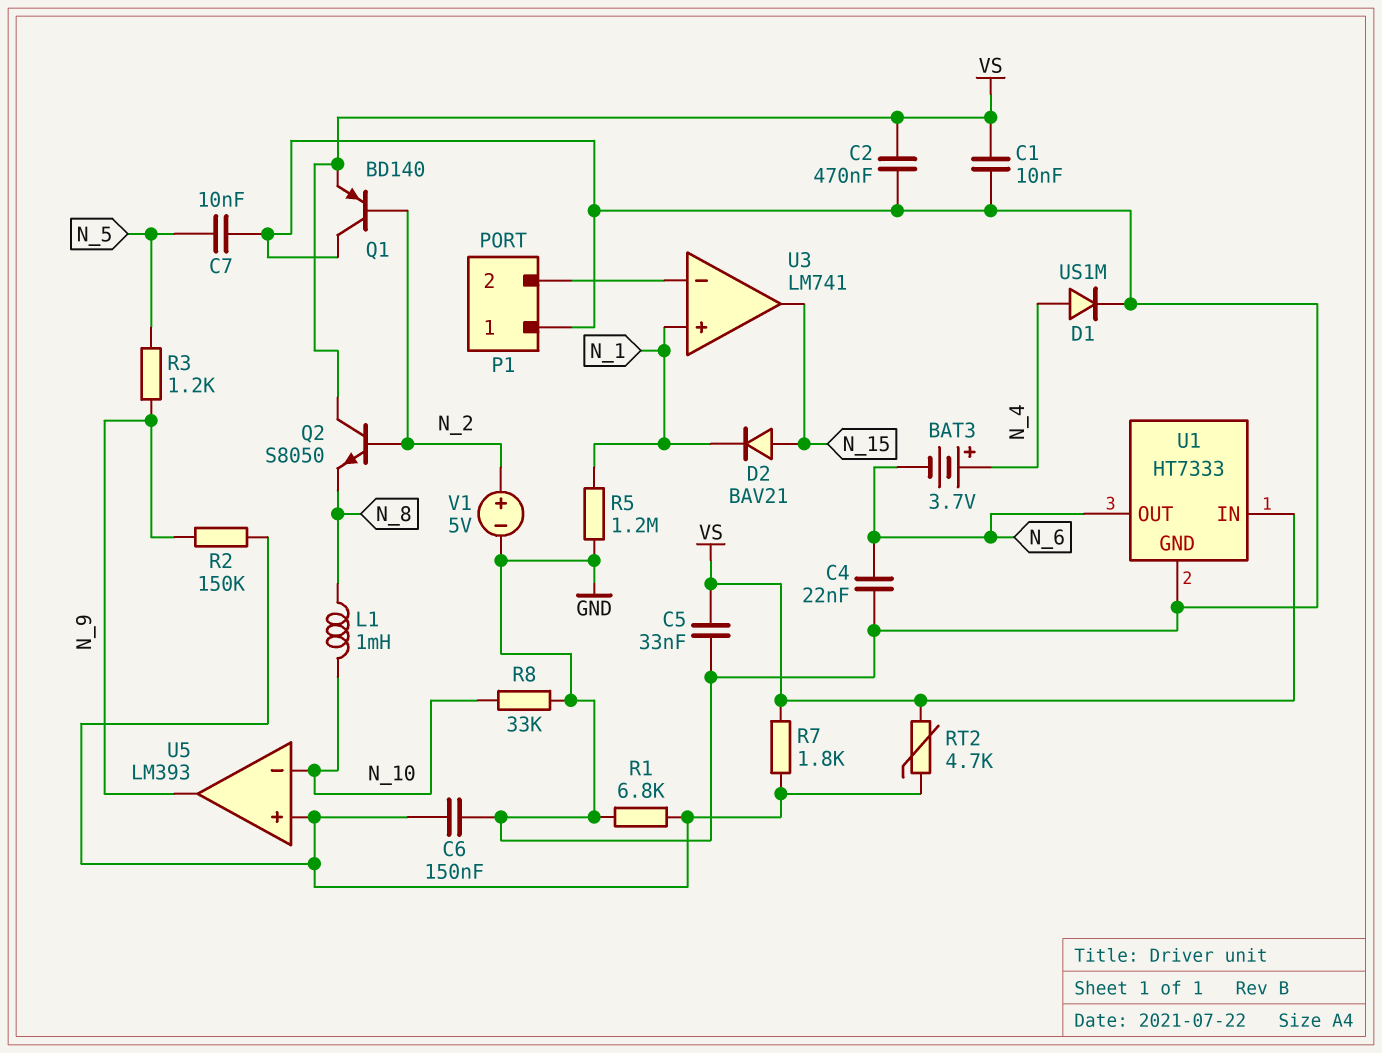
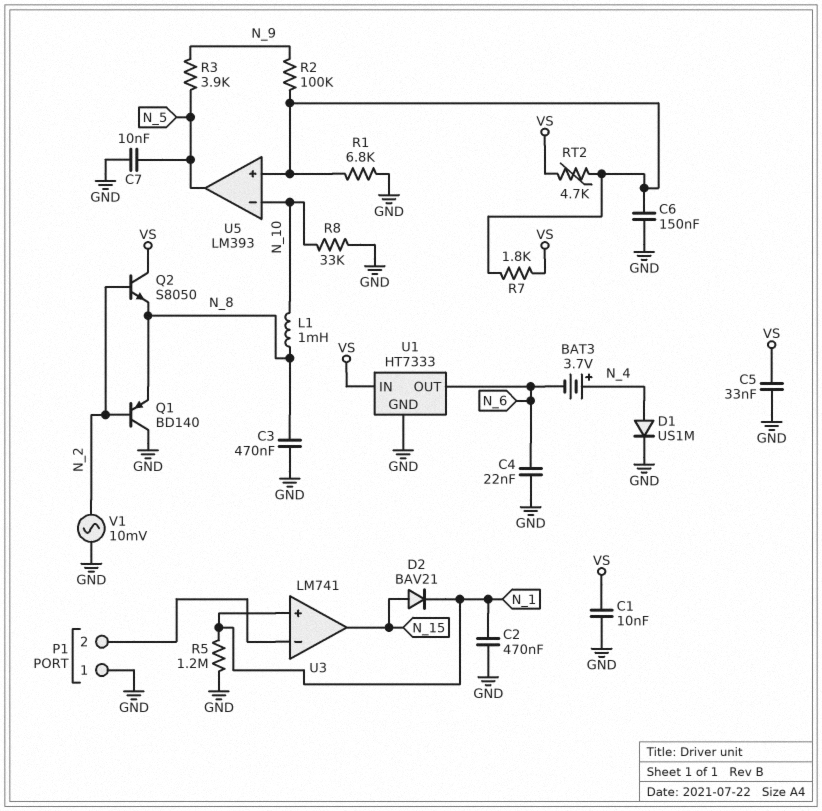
C2: 470nF (GND, VS) -> 470nF (GND, N_1)
C3: none -> 470nF (GND, N_8)
Q1: PNP BD140 (B N_2, C GND, E VS) -> PNP BD140 (B N_2, C GND, E N_8)
R2: 150k (N_9, U5/in+) -> 100k (N_9, U5/in+)
R3: 1.2k (N_5, N_9) -> 3.9k (N_5, N_9)
U5 pin out: N_9 -> N_5
V1: 5V (plus N_2, minus GND) -> AC 10mV (GND, N_2)

